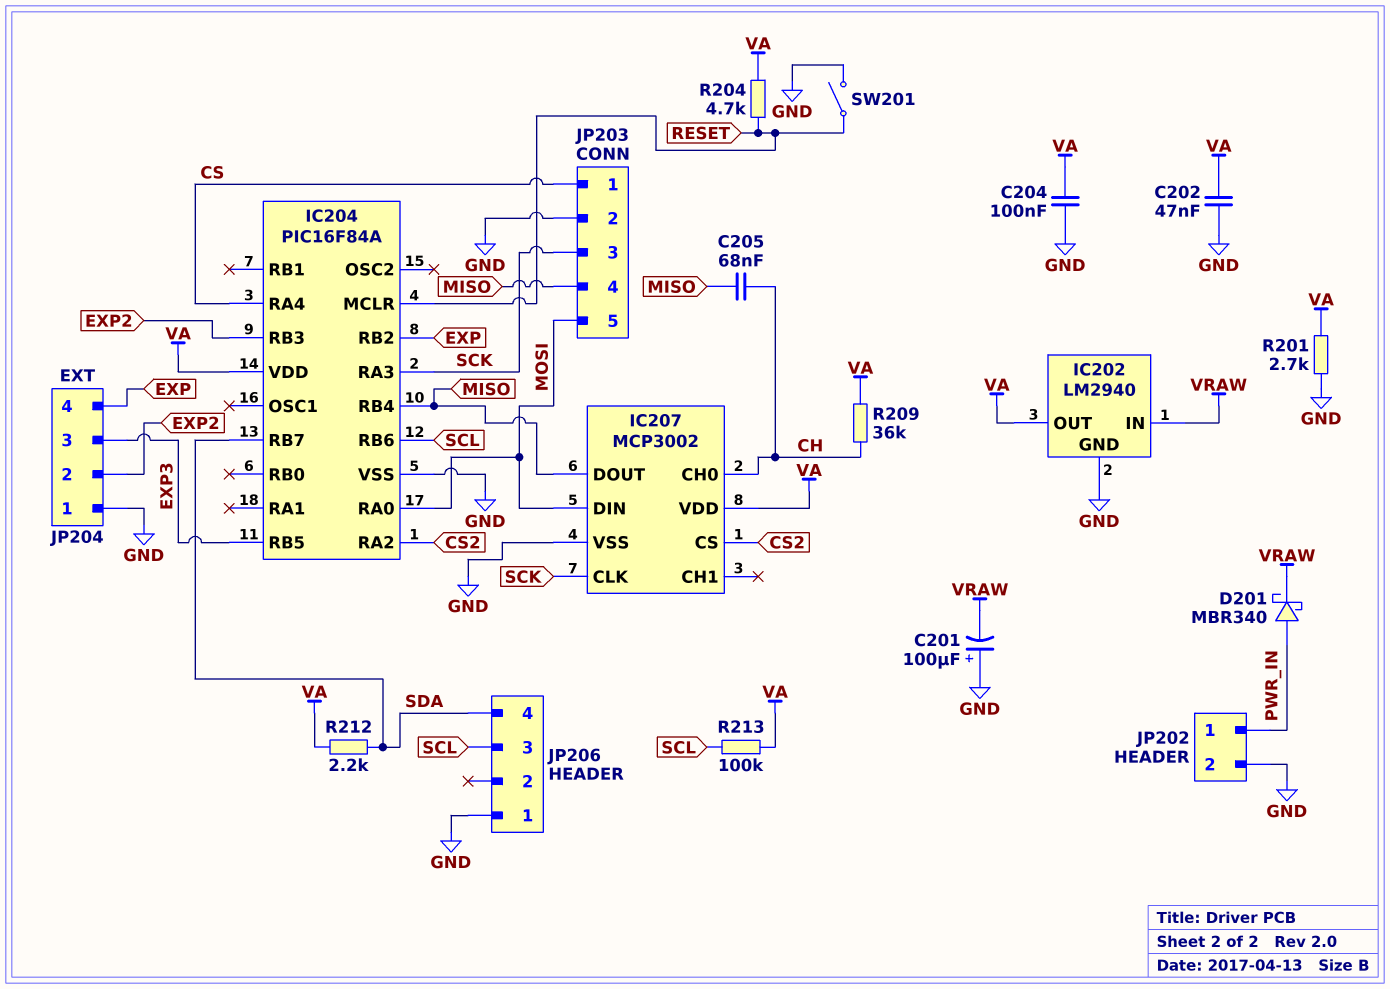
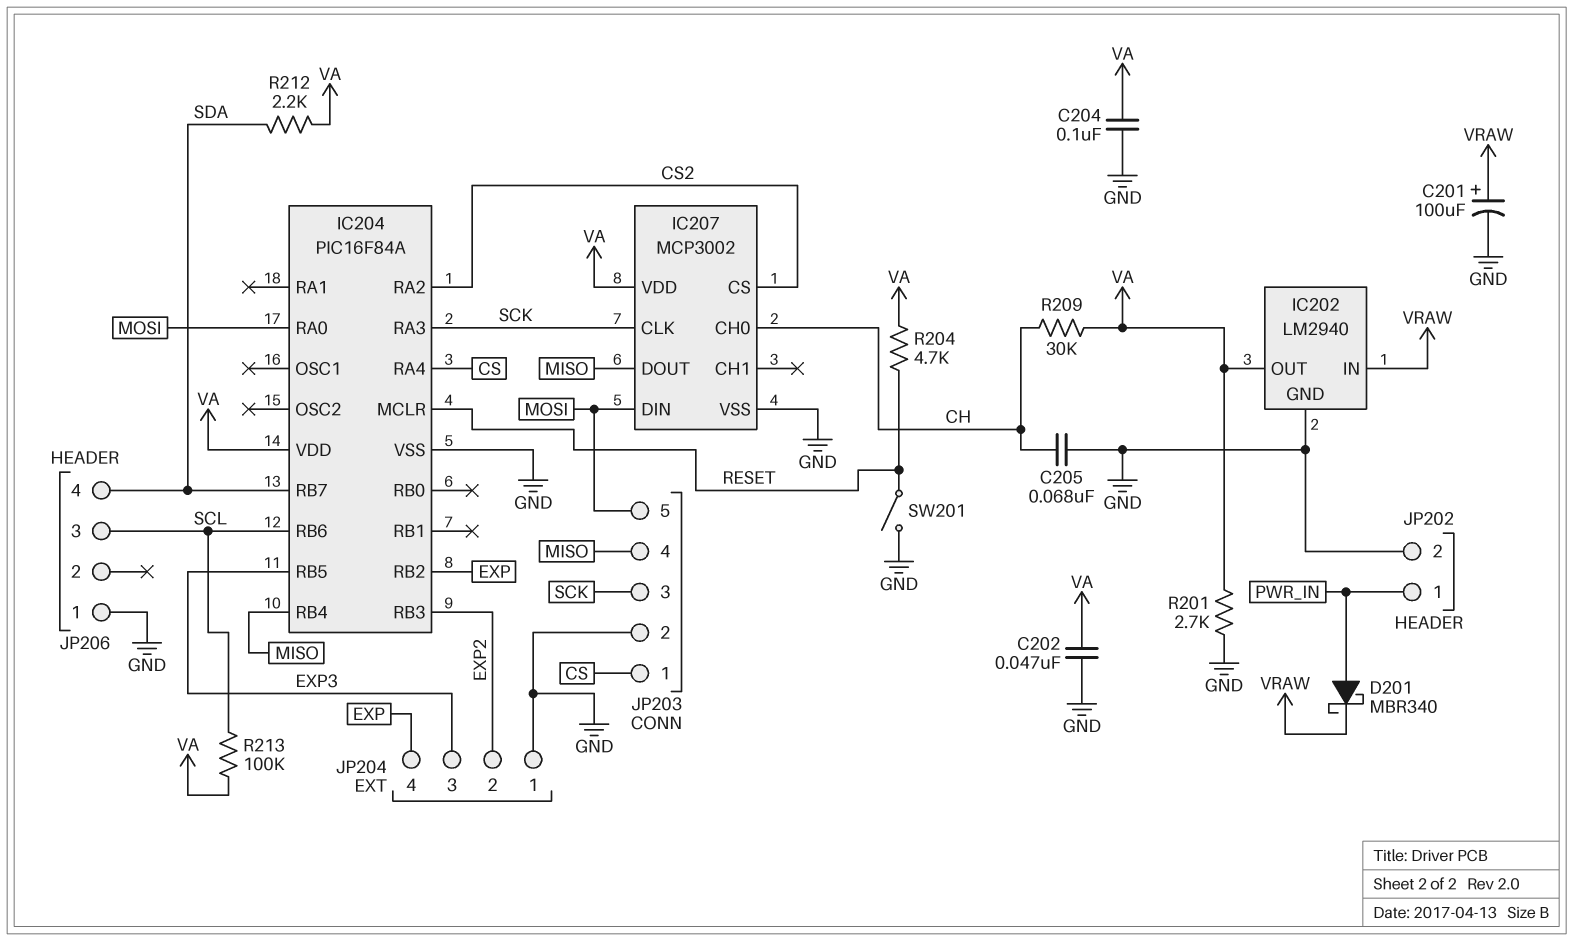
C201: 100uF (plus GND, minus VRAW) -> 100uF (plus VRAW, minus GND)
C205: 68nF (CH, MISO) -> 68nF (CH, GND)
R209: 36k (CH, VA) -> 30k (CH, VA)

